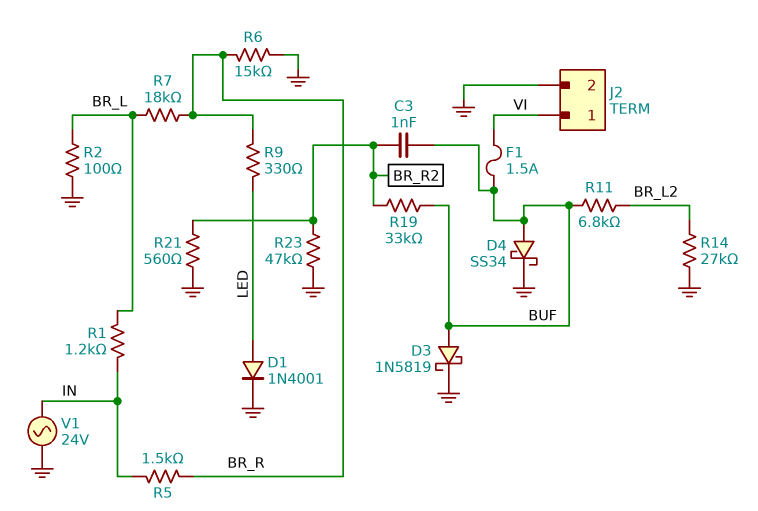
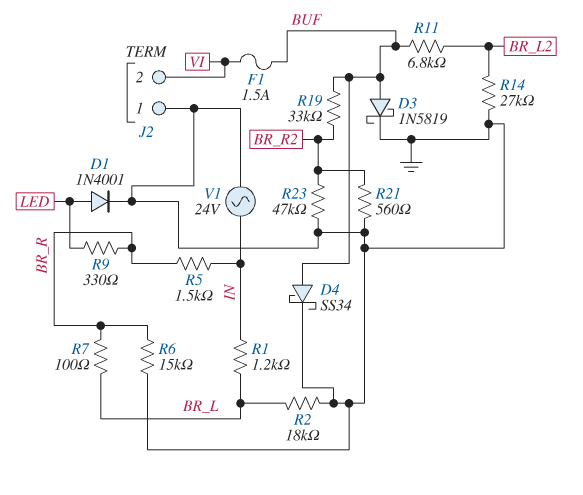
C3: 1nF (BR_R2, BUF) -> none
J2 pin 1: VI -> GND
J2 pin 2: GND -> VI
R2: 100 (BR_L, GND) -> 18k (BR_L, GND)
R7: 18k (BR_L, BR_R) -> 100 (BR_L, BR_R)

